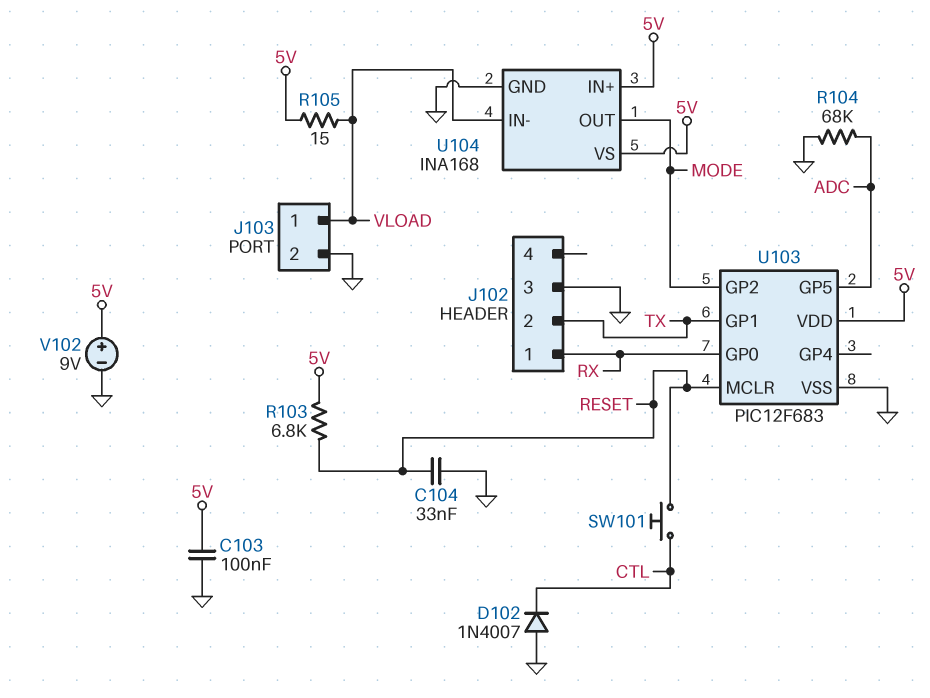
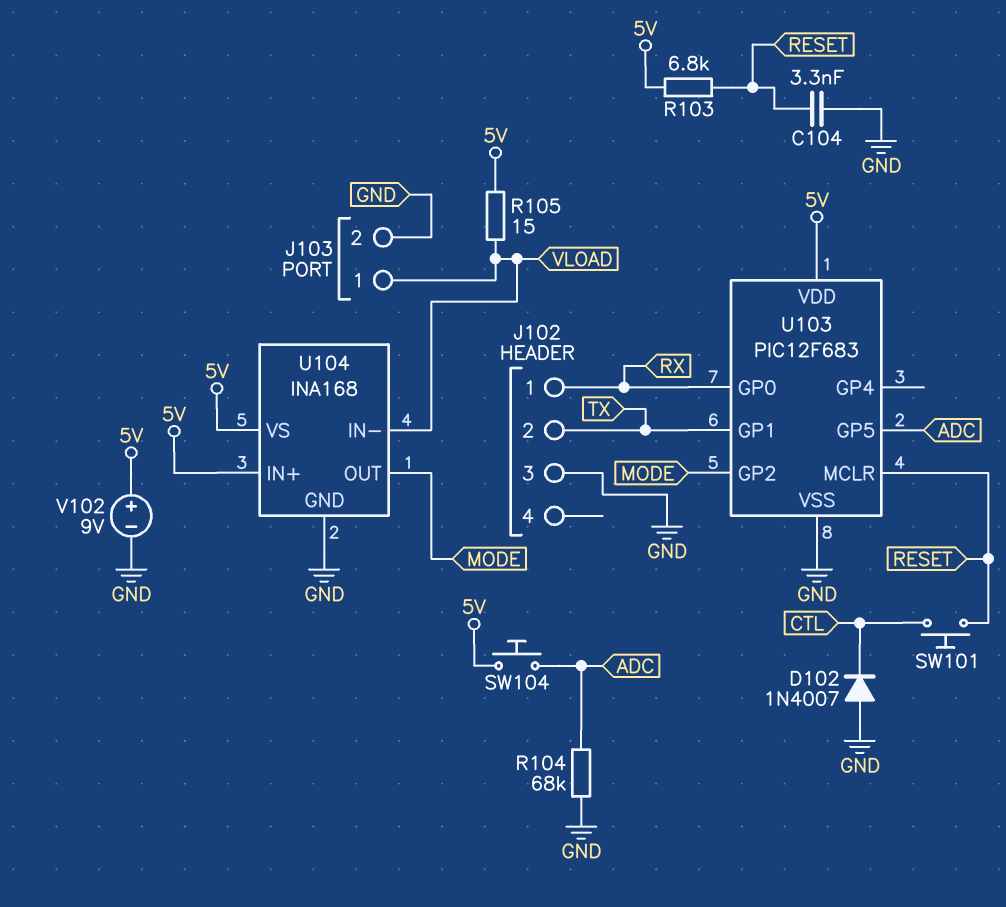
C103: 100nF (5V, GND) -> none
C104: 33nF (GND, RESET) -> 3.3nF (GND, RESET)
SW104: none -> button (5V, ADC)

